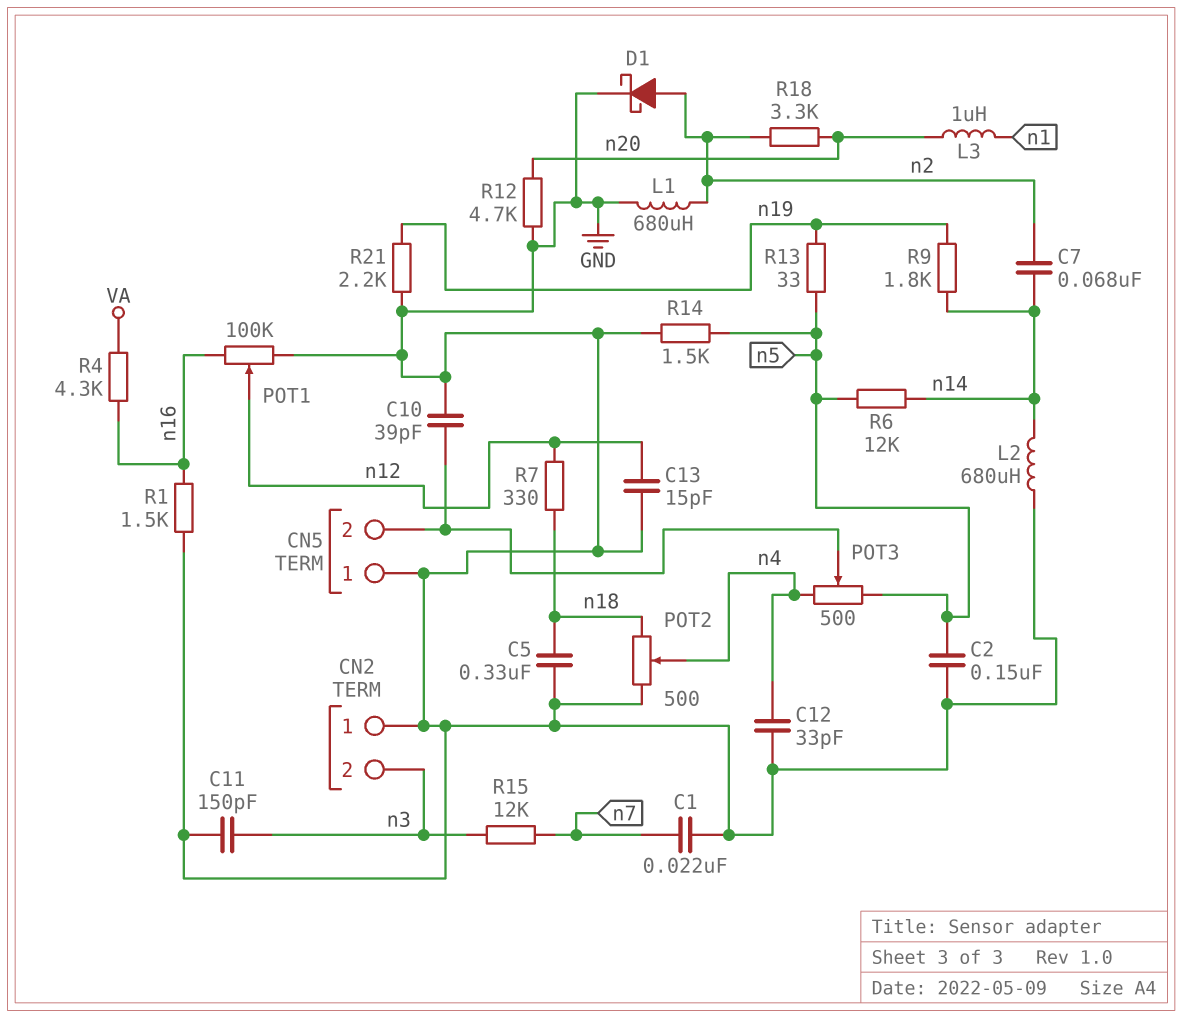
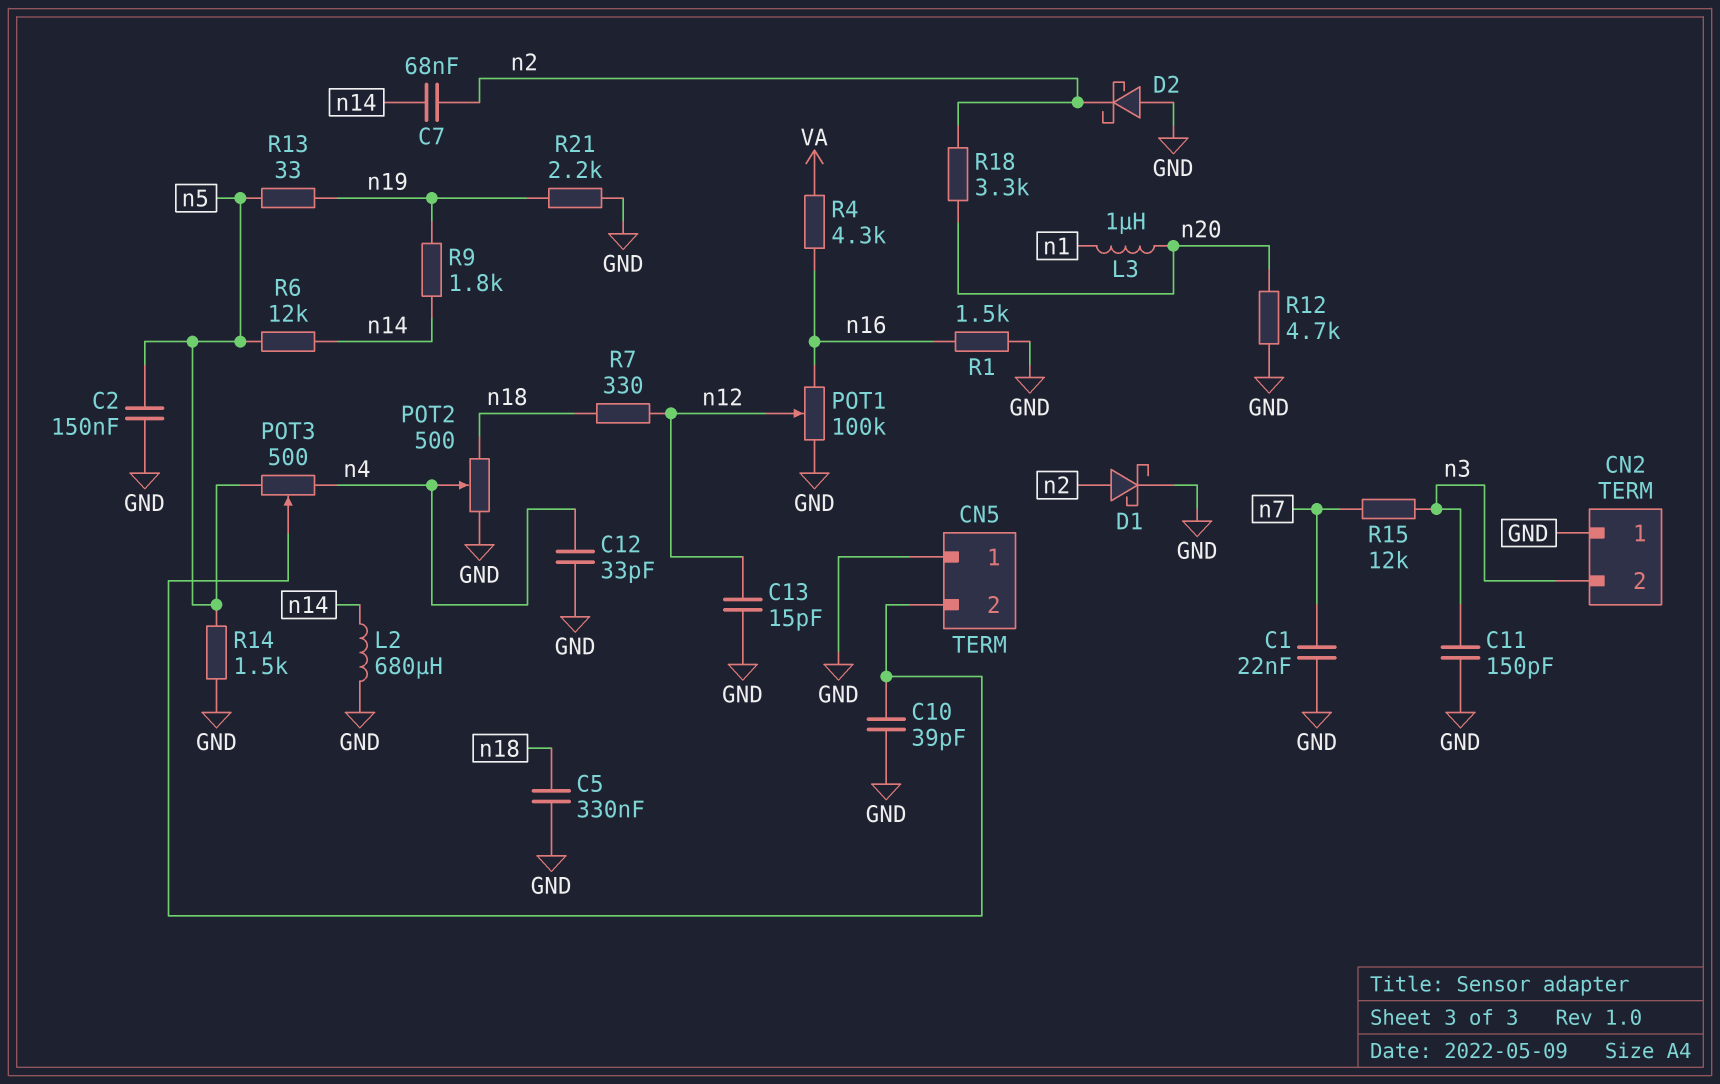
D2: none -> schottky (A GND, K n2)
L1: 680uH (GND, n2) -> none

